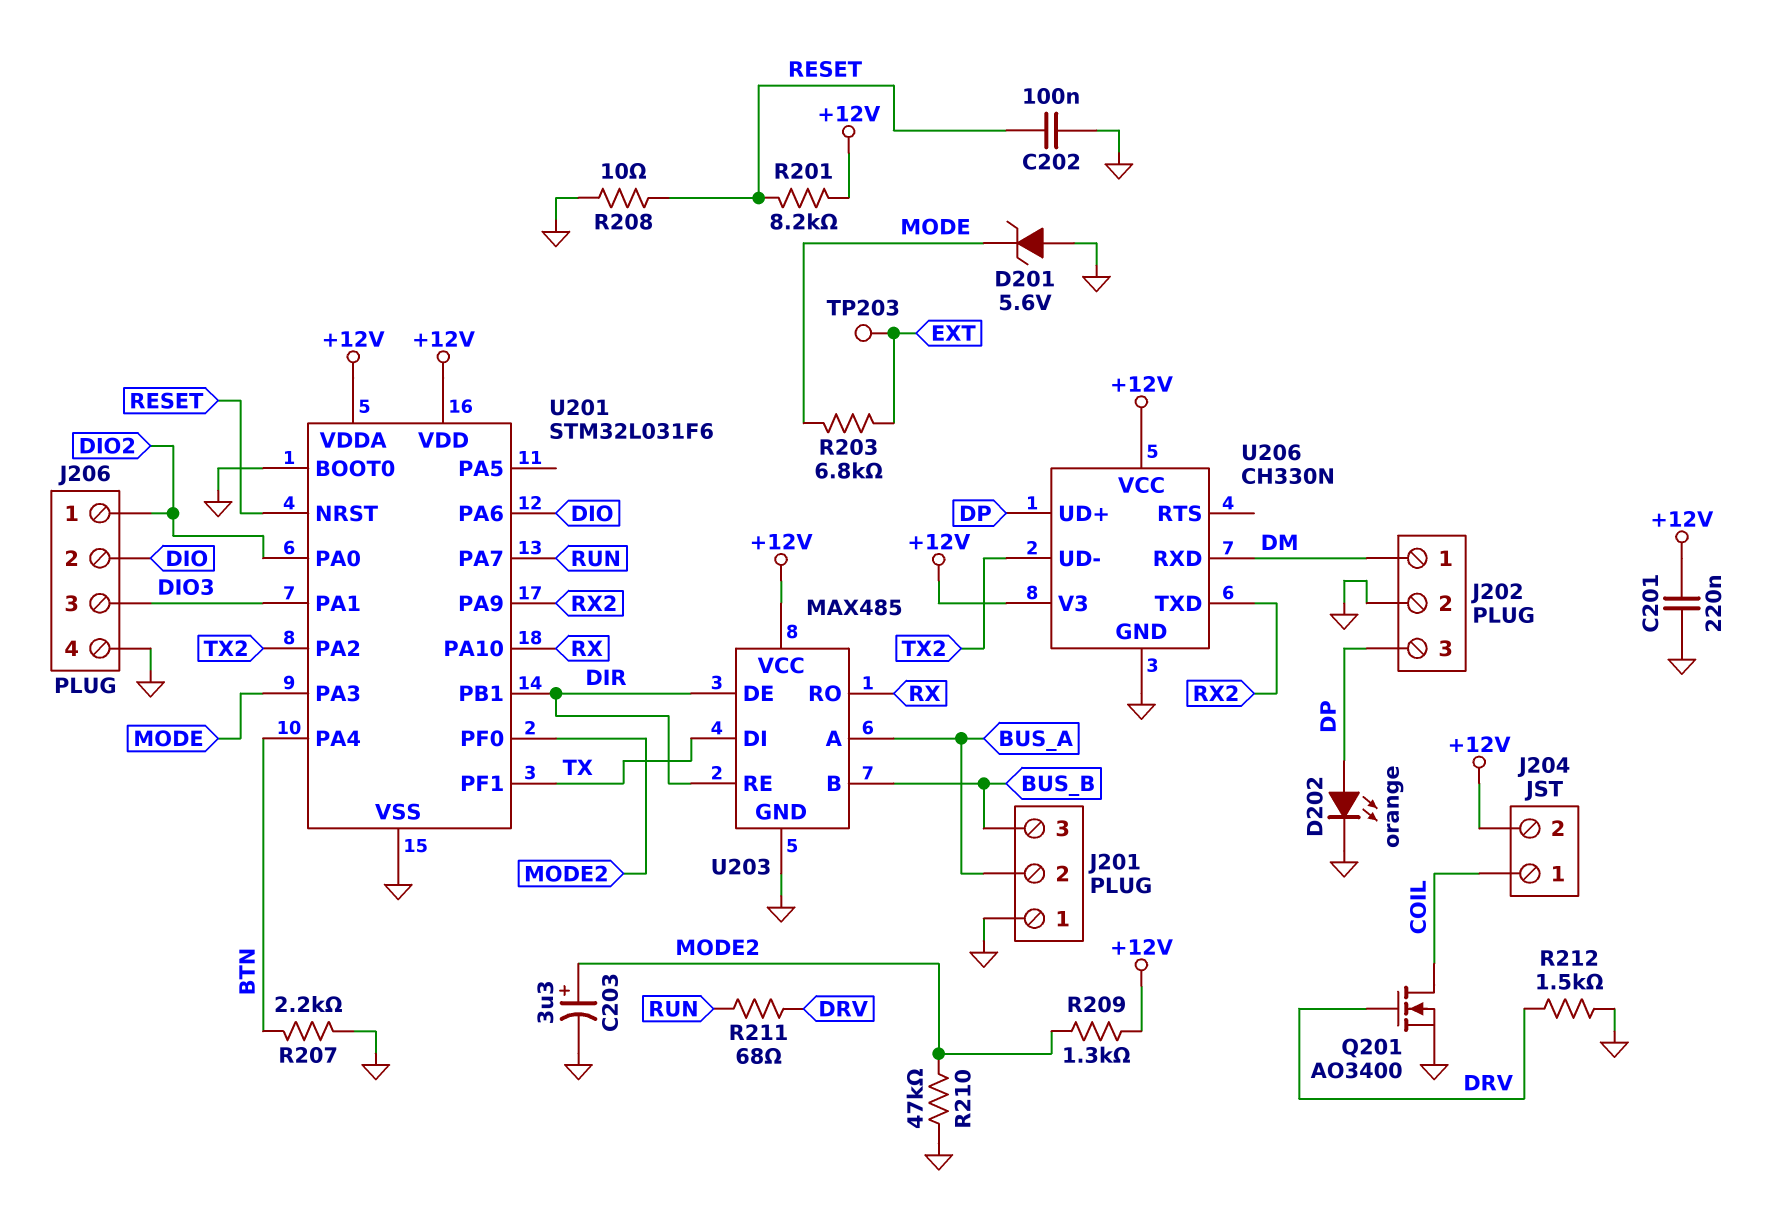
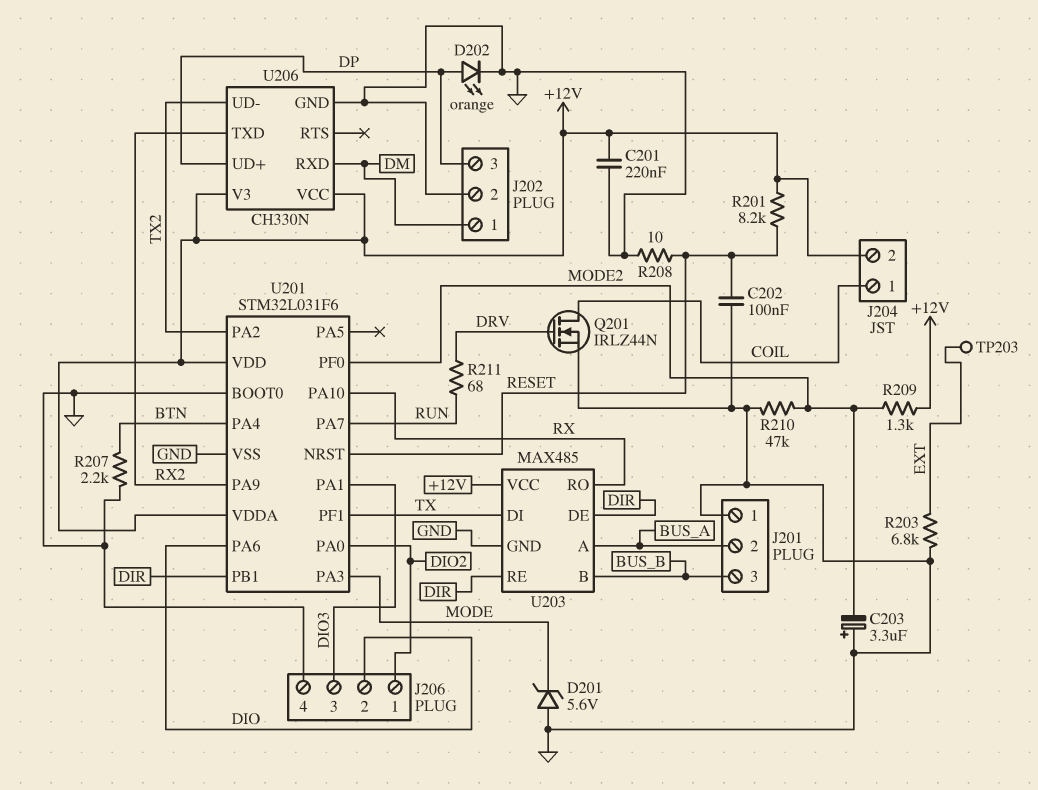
C203: 3.3uF (plus MODE2, minus GND) -> 3.3uF (plus GND, minus MODE2)
Q201: NMOS AO3400 (G DRV, D COIL, S GND) -> NMOS IRLZ44N (G DRV, D COIL, S GND)
R203: 6.8k (EXT, MODE) -> 6.8k (EXT, GND)
R212: 1.5k (DRV, GND) -> none

